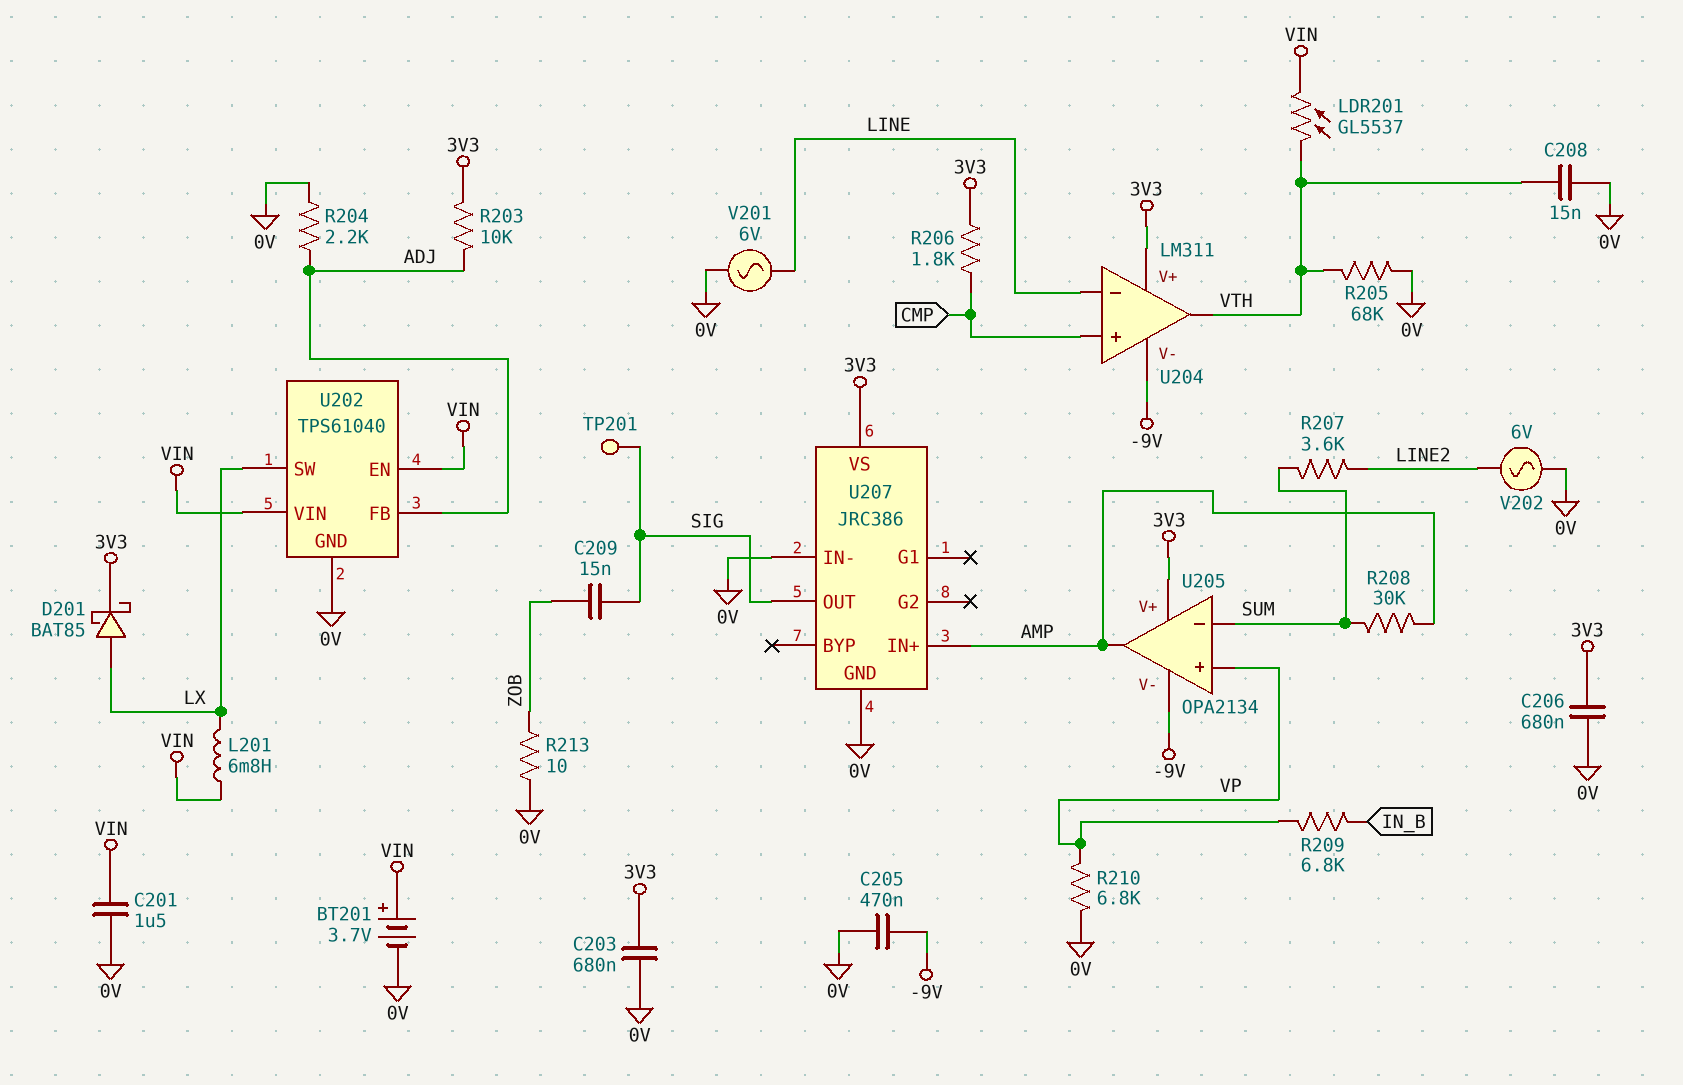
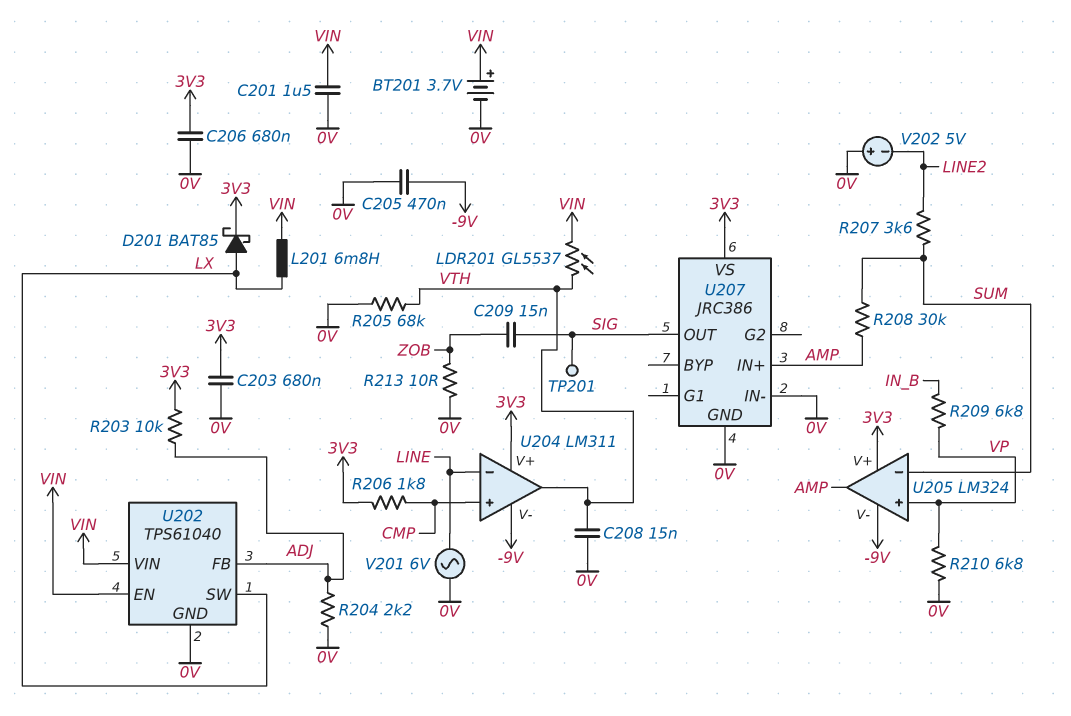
U205: OPA2134 -> LM324
V202: AC 6V (0V, LINE2) -> 5V (plus 0V, minus LINE2)

